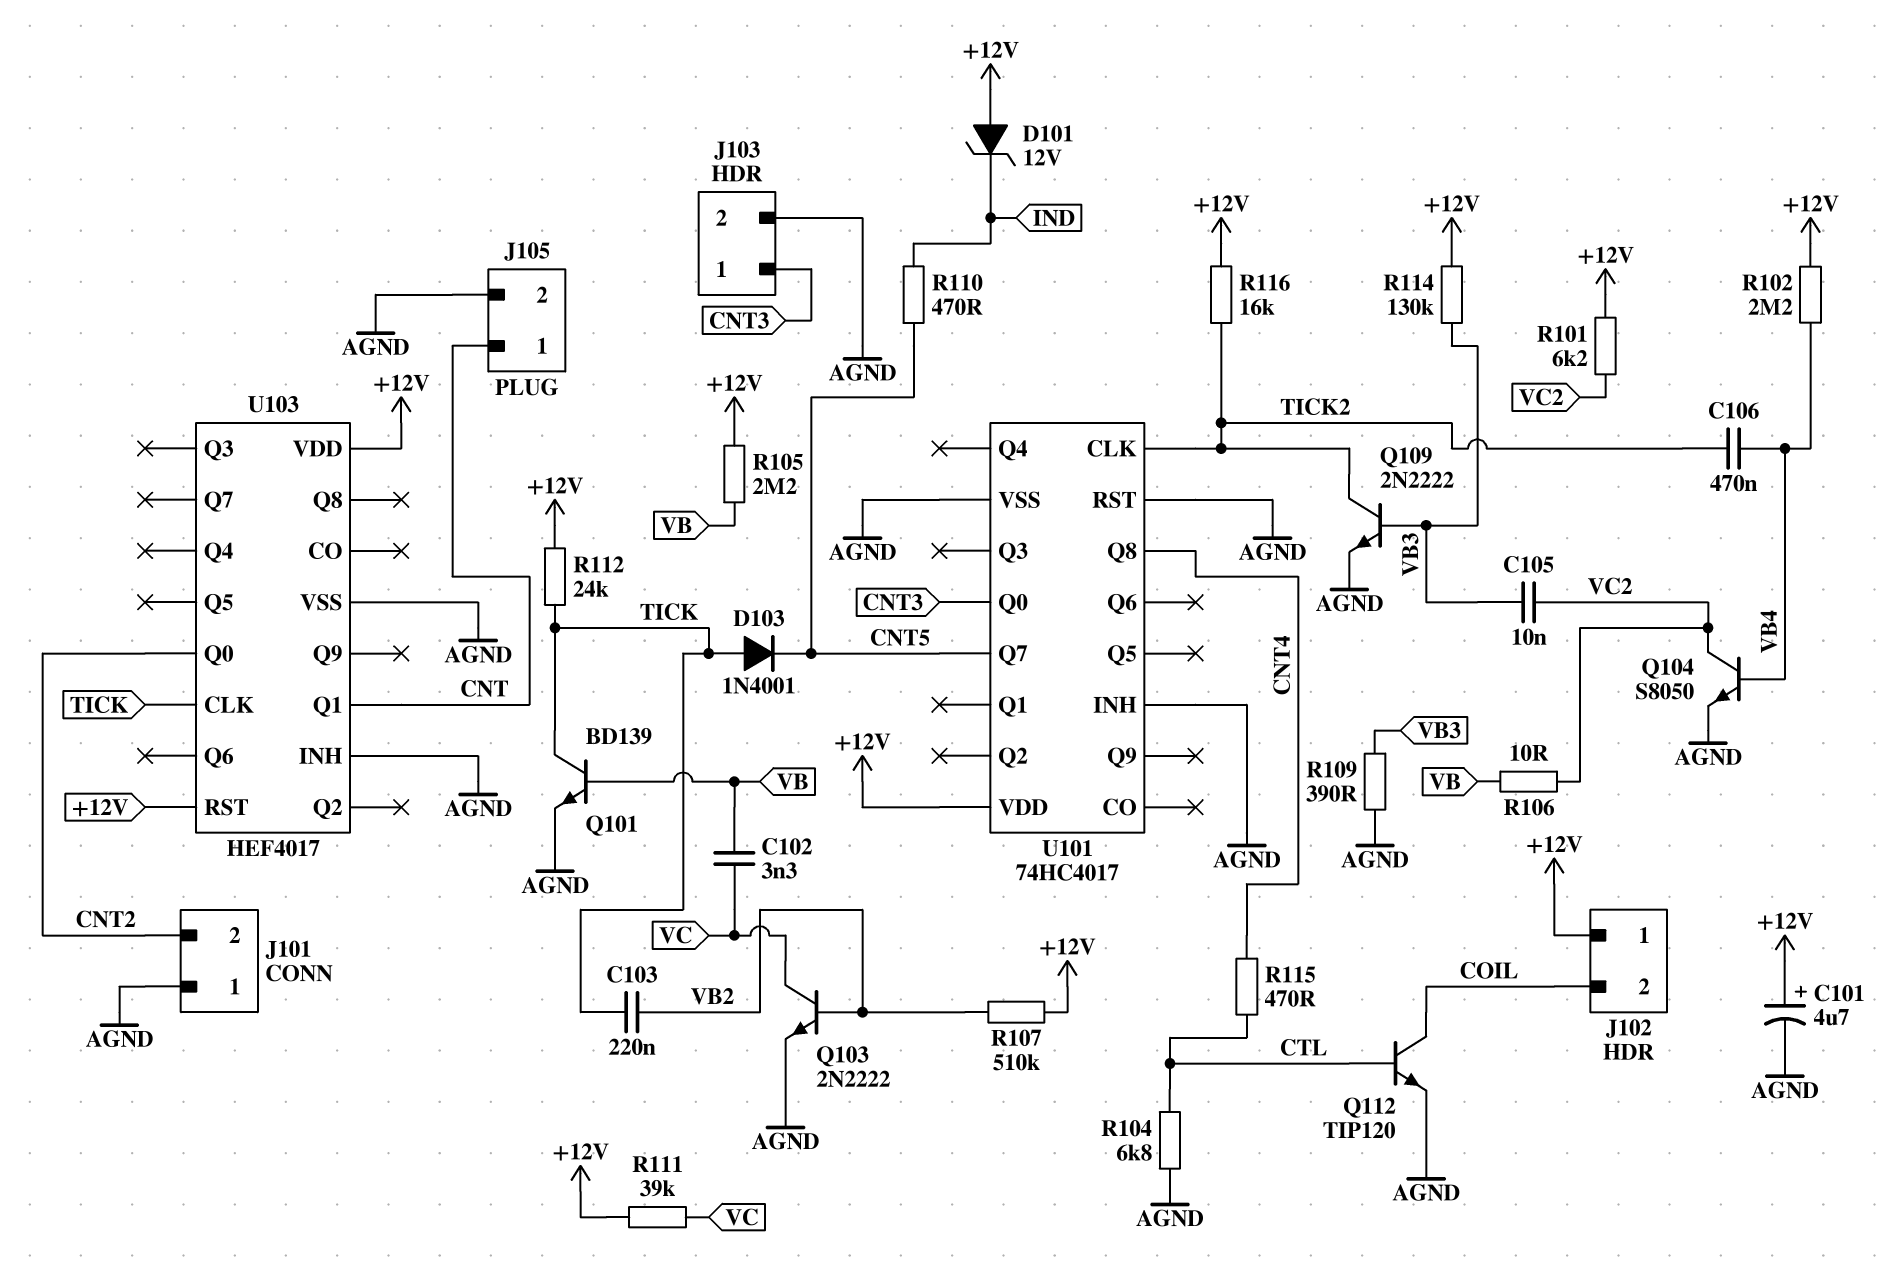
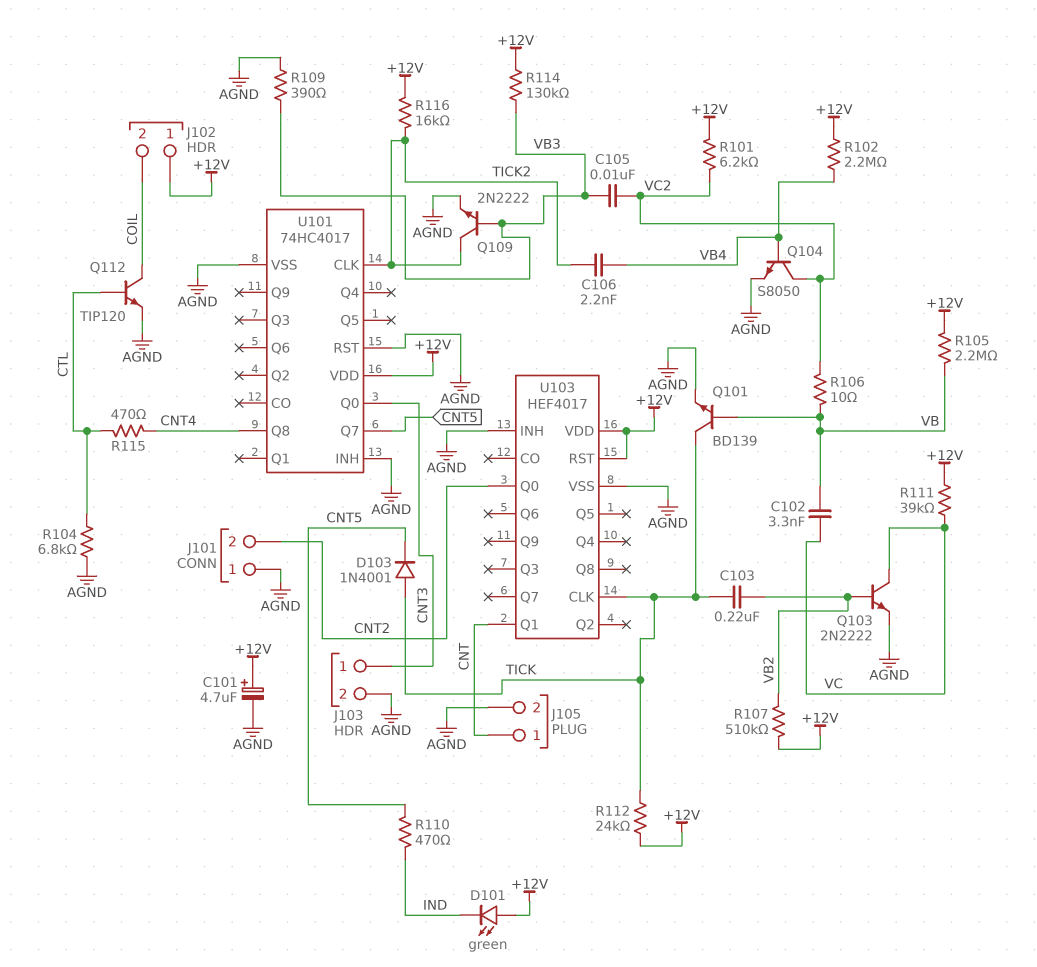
C106: 470nF (TICK2, VB4) -> 2.2nF (TICK2, VB4)
D101: zener 12V (A +12V, K IND) -> LED green (A +12V, K IND)

